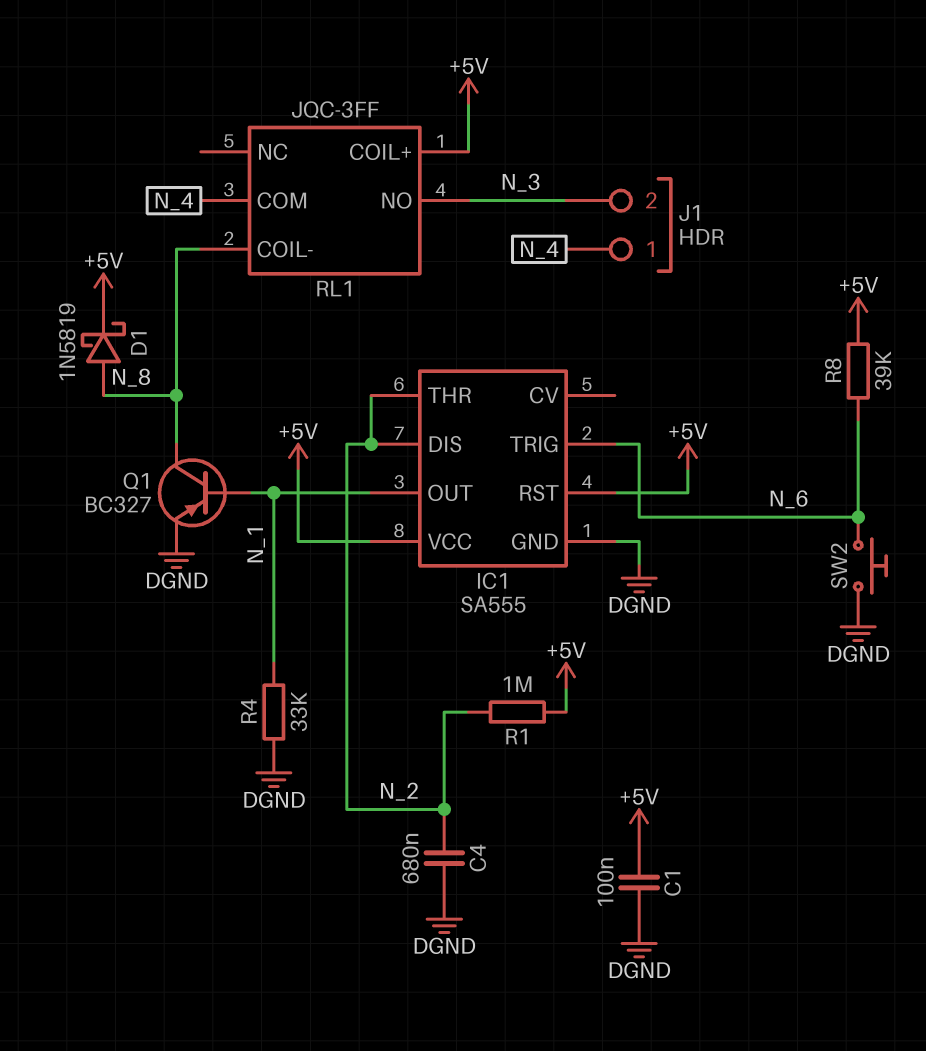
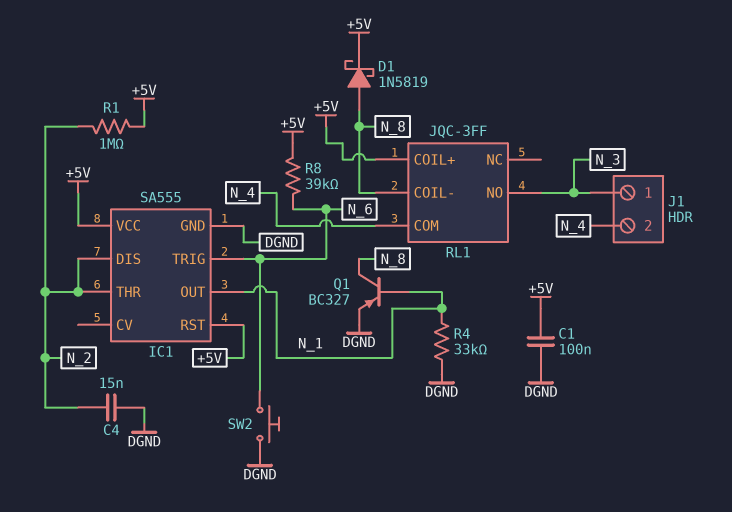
C4: 680nF (DGND, N_2) -> 15nF (DGND, N_2)
J1 pin 1: N_4 -> N_3
J1 pin 2: N_3 -> N_4

